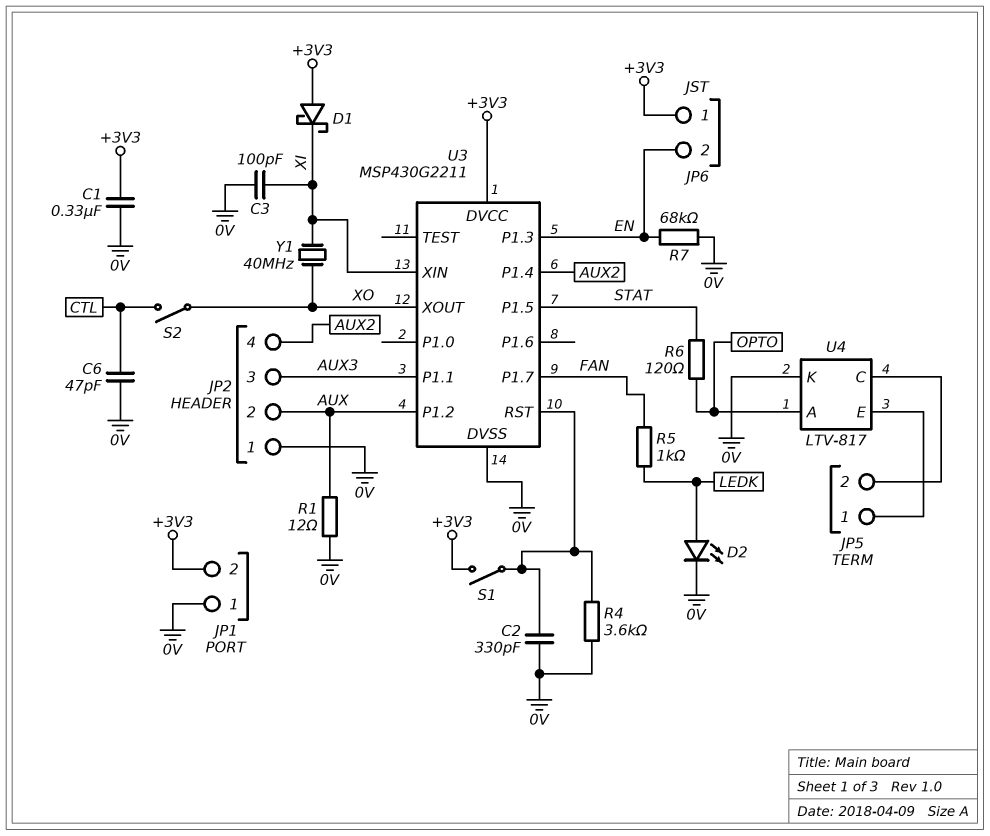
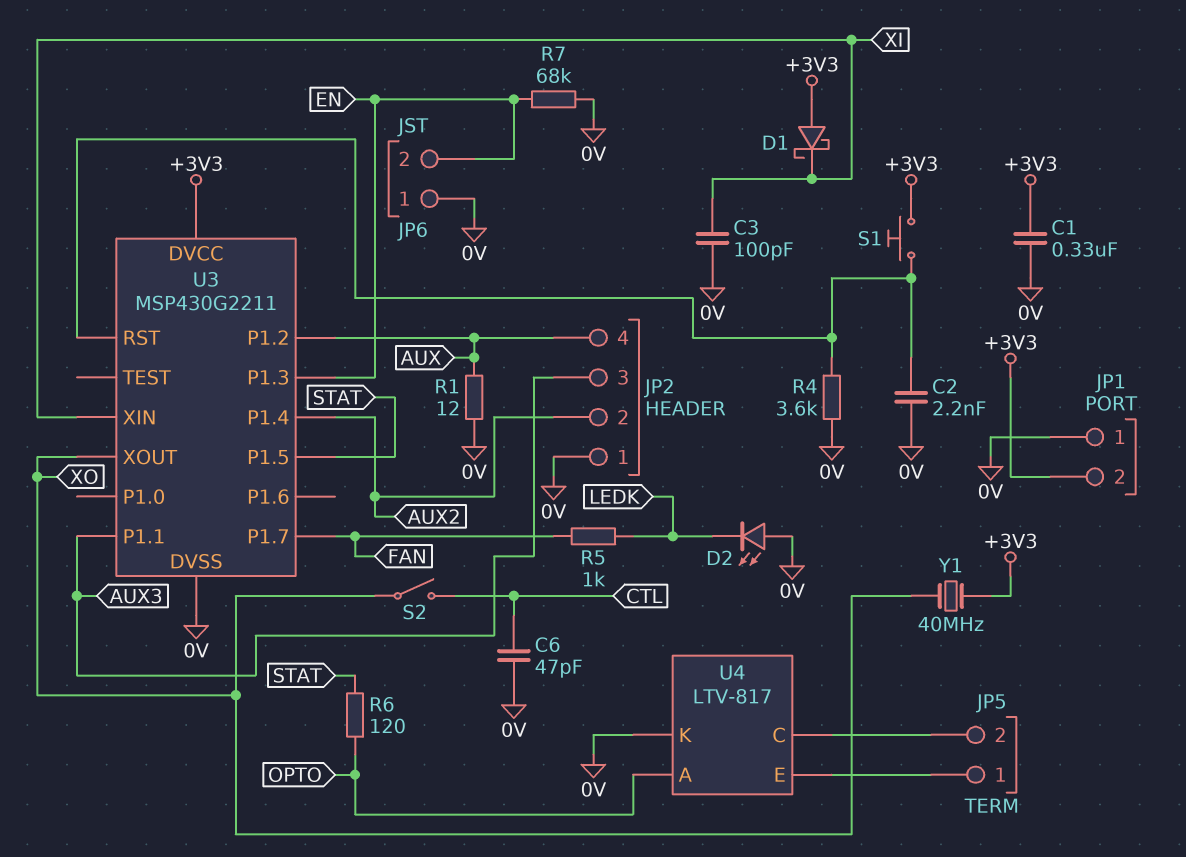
C2: 330pF (0V, U3/RST) -> 2.2nF (0V, U3/RST)
D2: LED (A LEDK, K 0V) -> LED (A 0V, K LEDK)
JP2 pin 2: AUX -> AUX2
JP2 pin 4: AUX2 -> AUX
JP6 pin 1: +3V3 -> 0V
S1: switch (+3V3, U3/RST) -> button (+3V3, U3/RST)
Y1: 40MHz (XI, XO) -> 40MHz (+3V3, XO)

